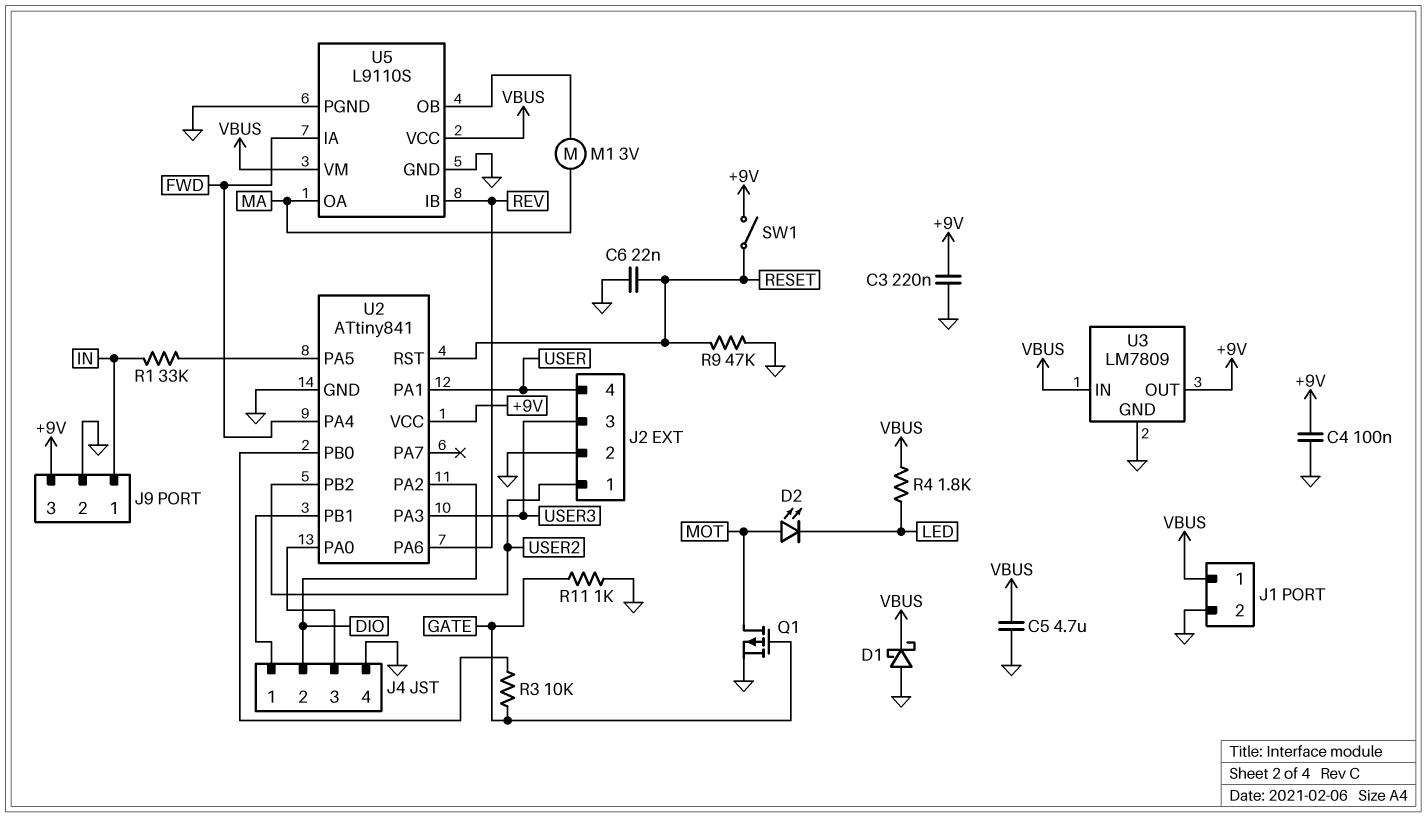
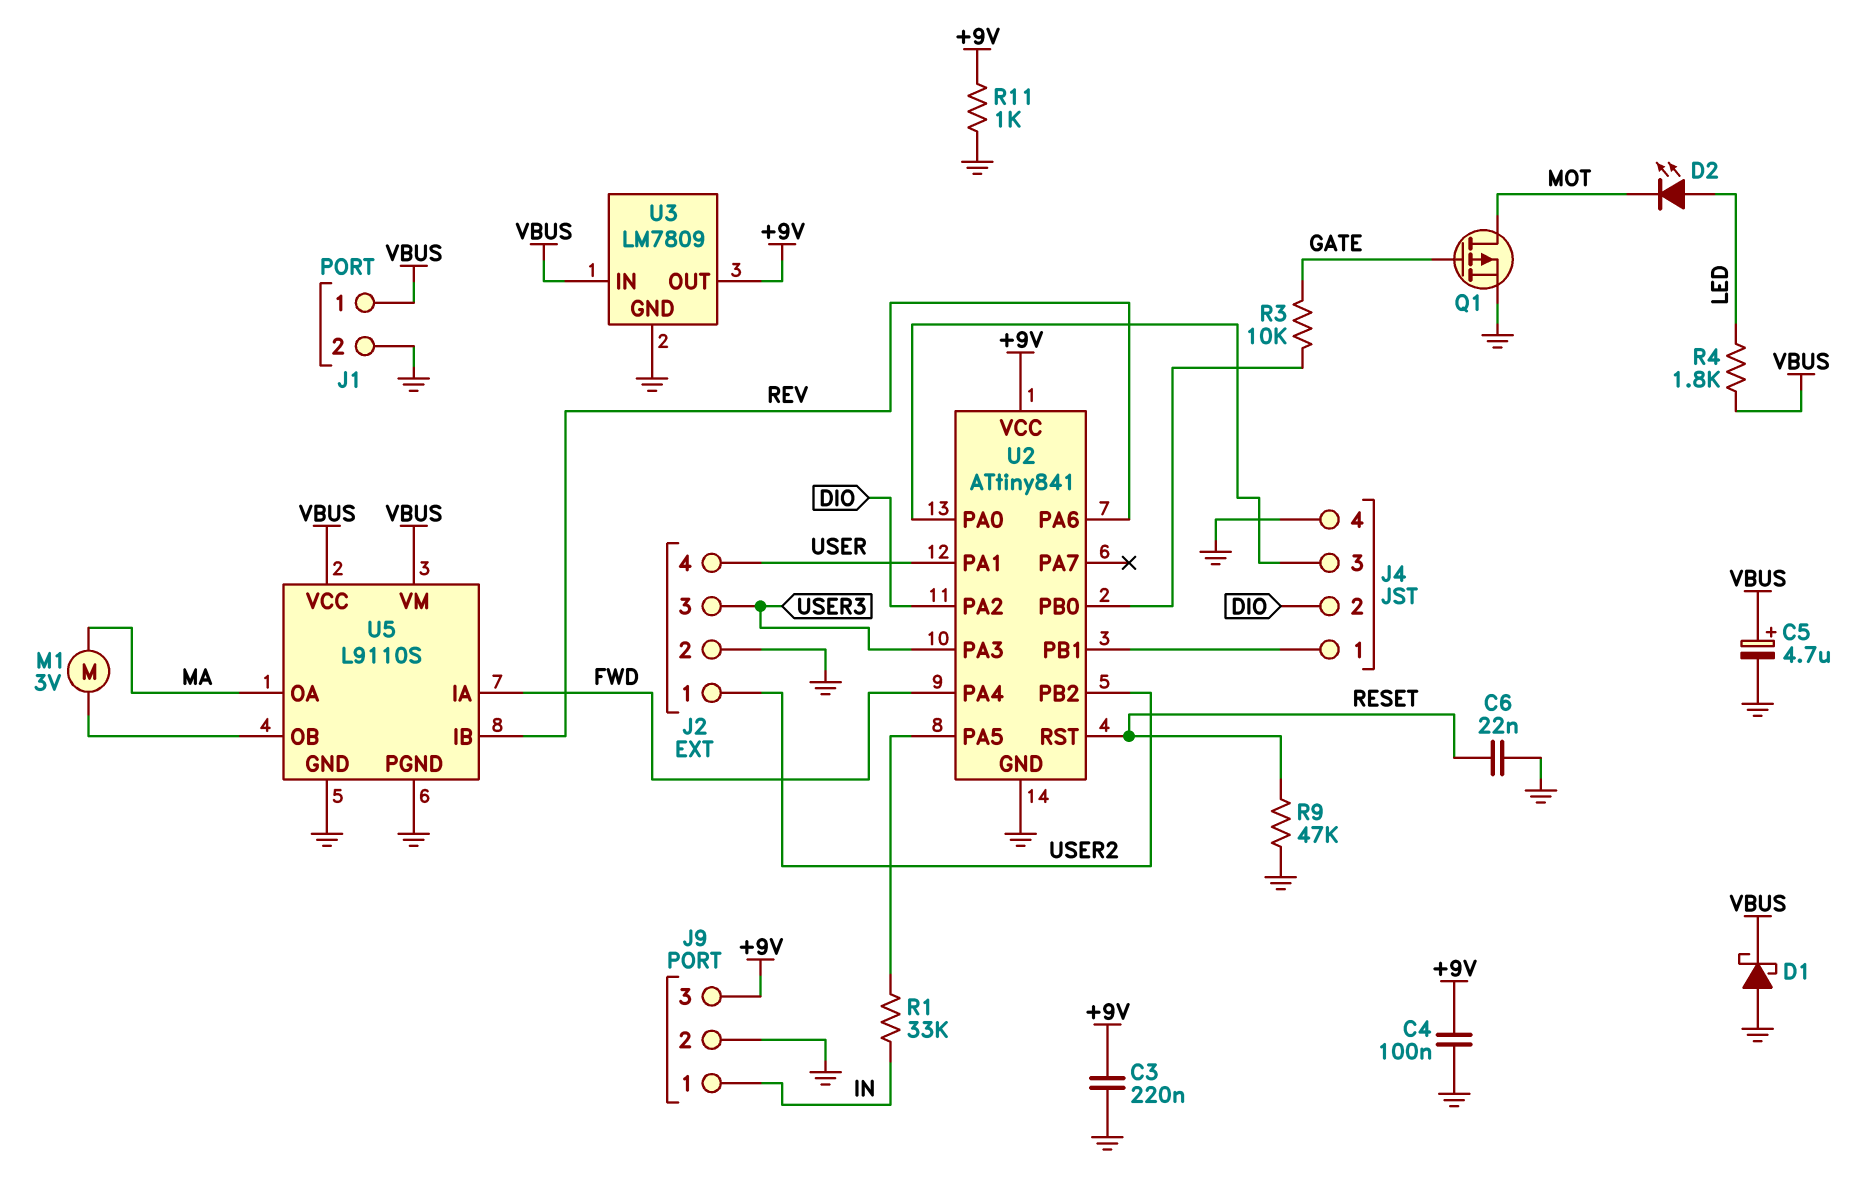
C5: 4.7uF (GND, VBUS) -> 4.7uF (plus VBUS, minus GND)
D2: LED (A MOT, K LED) -> LED (A LED, K MOT)
R11: 1k (GATE, GND) -> 1k (+9V, GND)
SW1: switch (+9V, RESET) -> none

